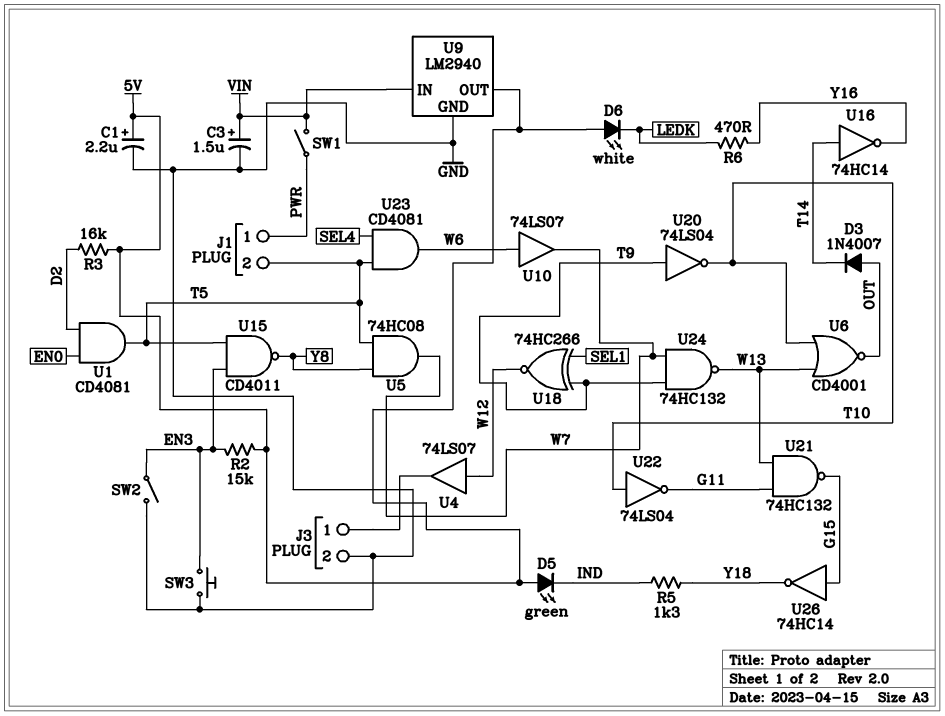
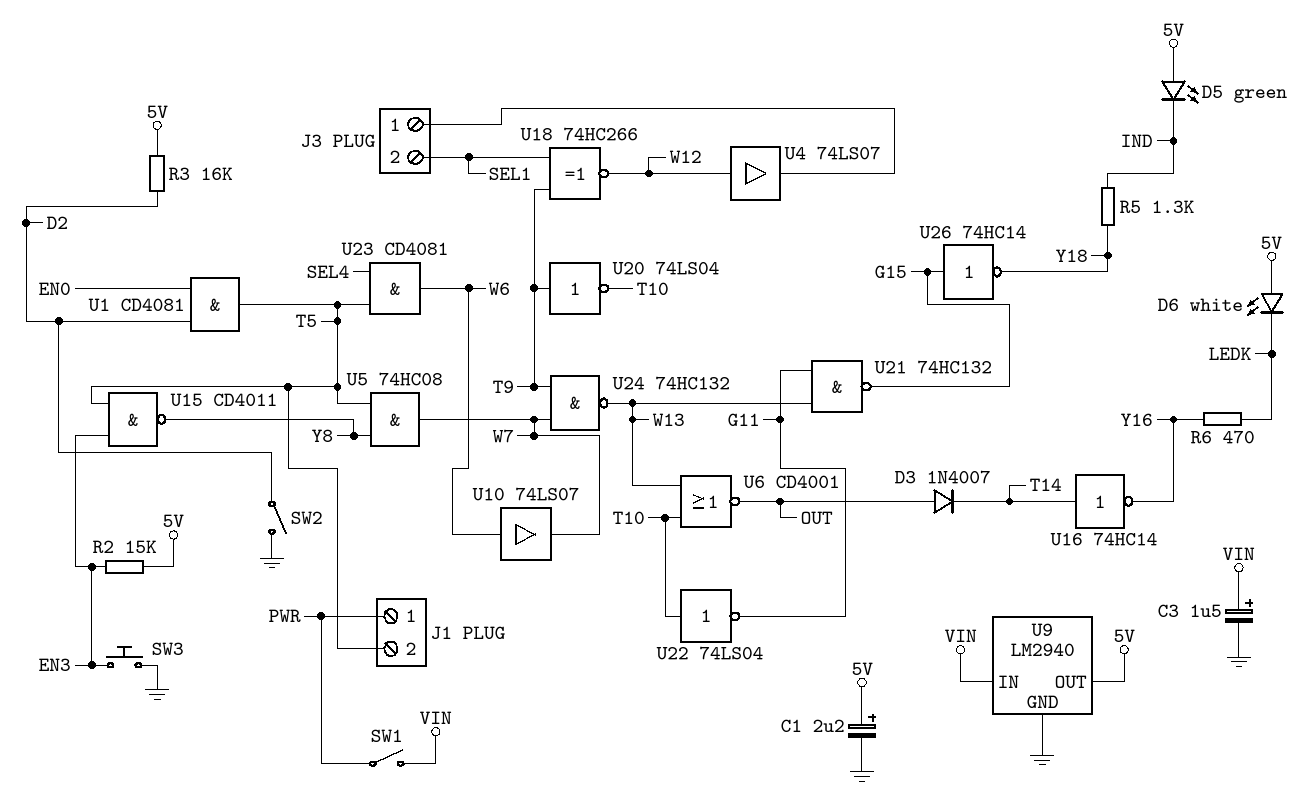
J3 pin 2: GND -> SEL1
SW2: switch (EN3, GND) -> switch (D2, GND)

